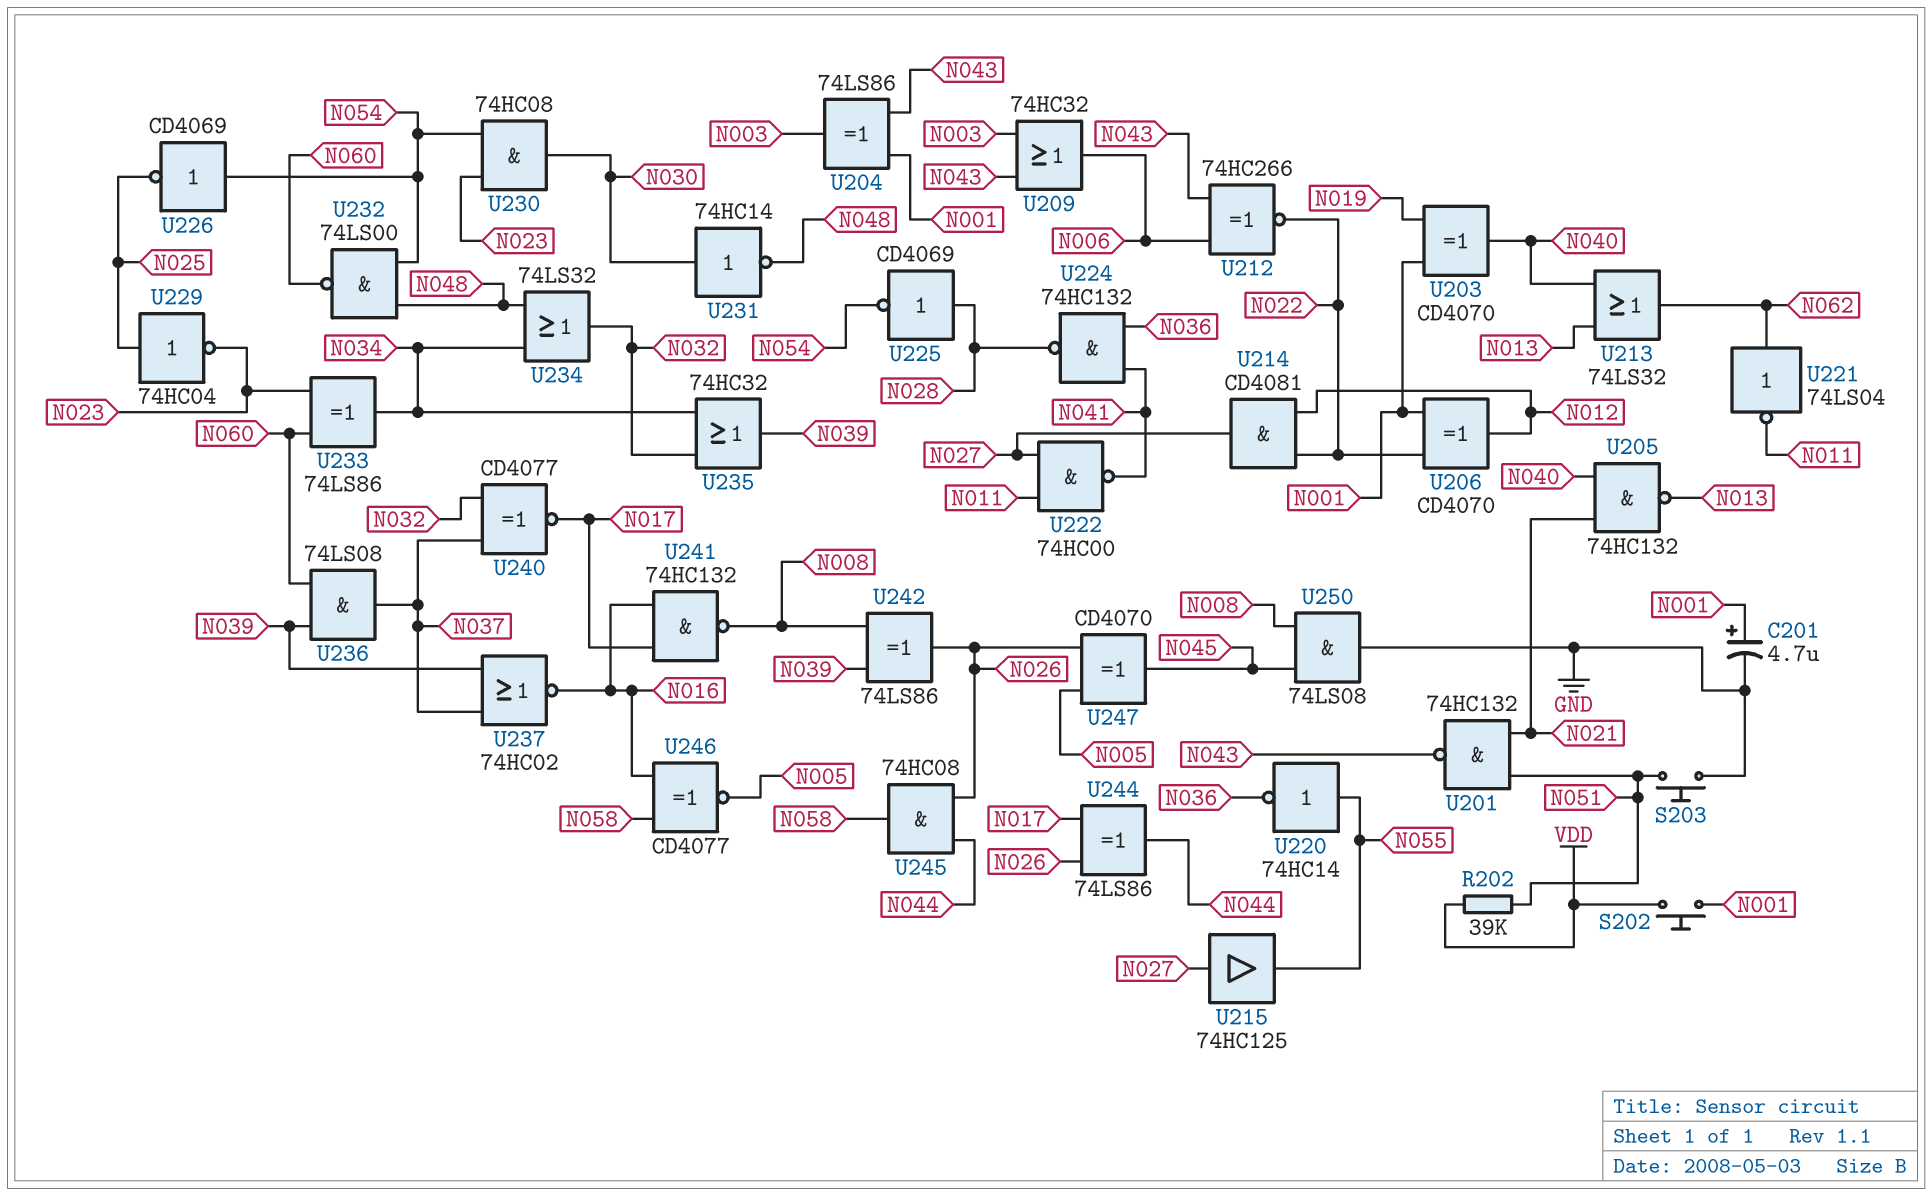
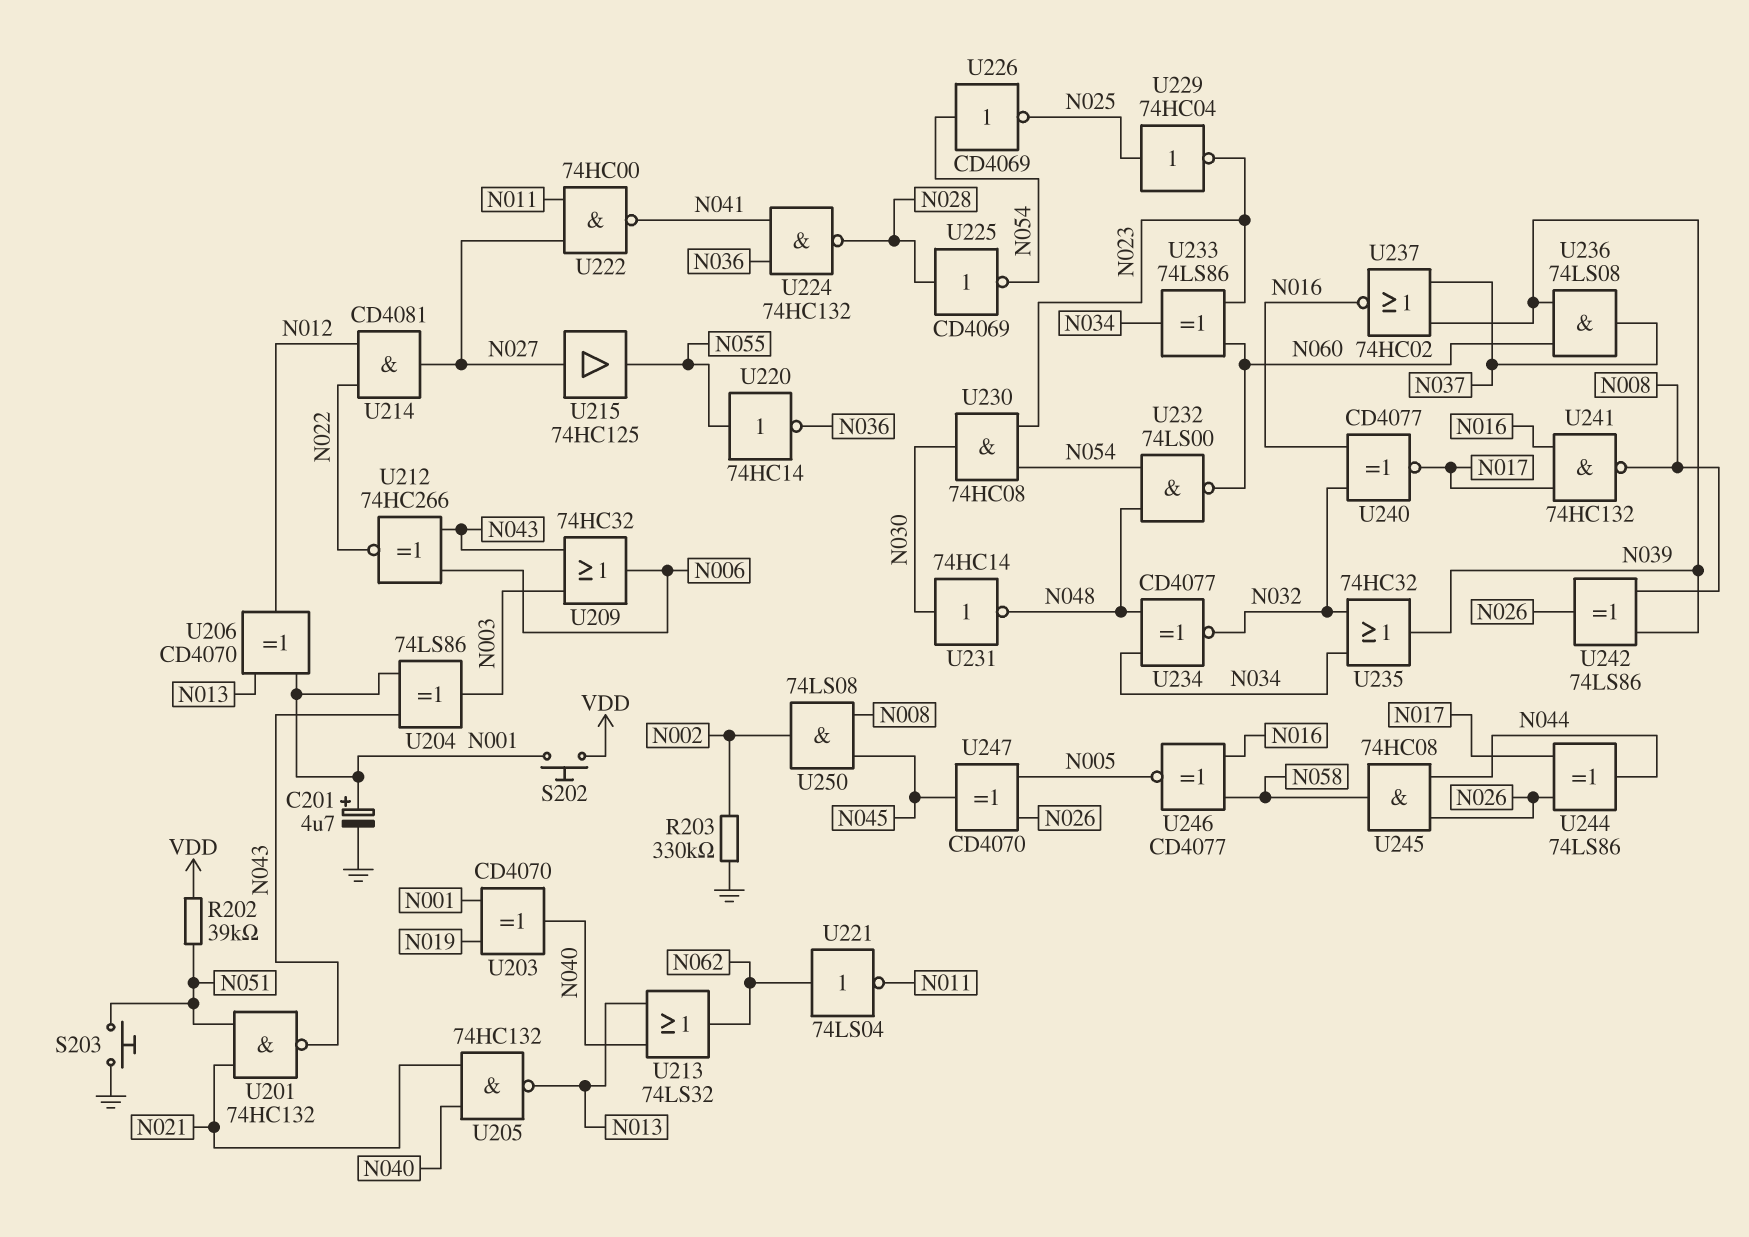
R203: none -> 330k (GND, N002)
U206: XOR CD4070 (in N001, in N022, out N012) -> XOR CD4070 (in N001, in N013, out N012)
U234: OR 74LS32 (in N034, in N048, out N032) -> XNOR CD4077 (in N034, in N048, out N032)
U240: XNOR CD4077 (in N032, in N037, out N017) -> XNOR CD4077 (in N016, in N032, out N017)
U250: AND 74LS08 (in N008, in N045, out GND) -> AND 74LS08 (in N008, in N045, out N002)

